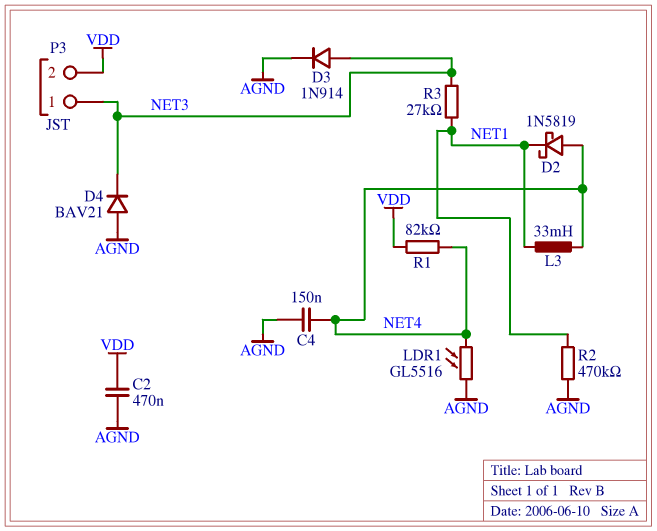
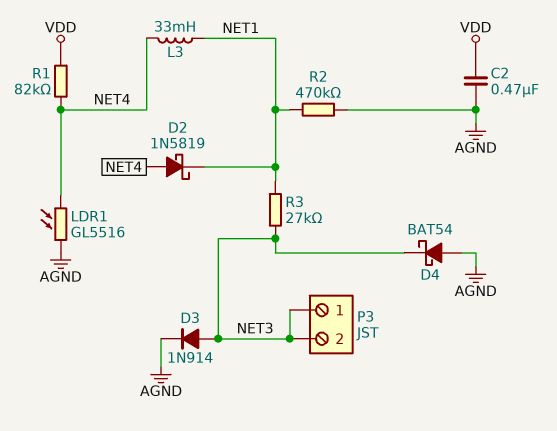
C4: 150nF (AGND, NET4) -> none
D4: diode BAV21 (A AGND, K NET3) -> schottky BAT54 (A AGND, K NET3)
P3 pin 2: VDD -> NET3

